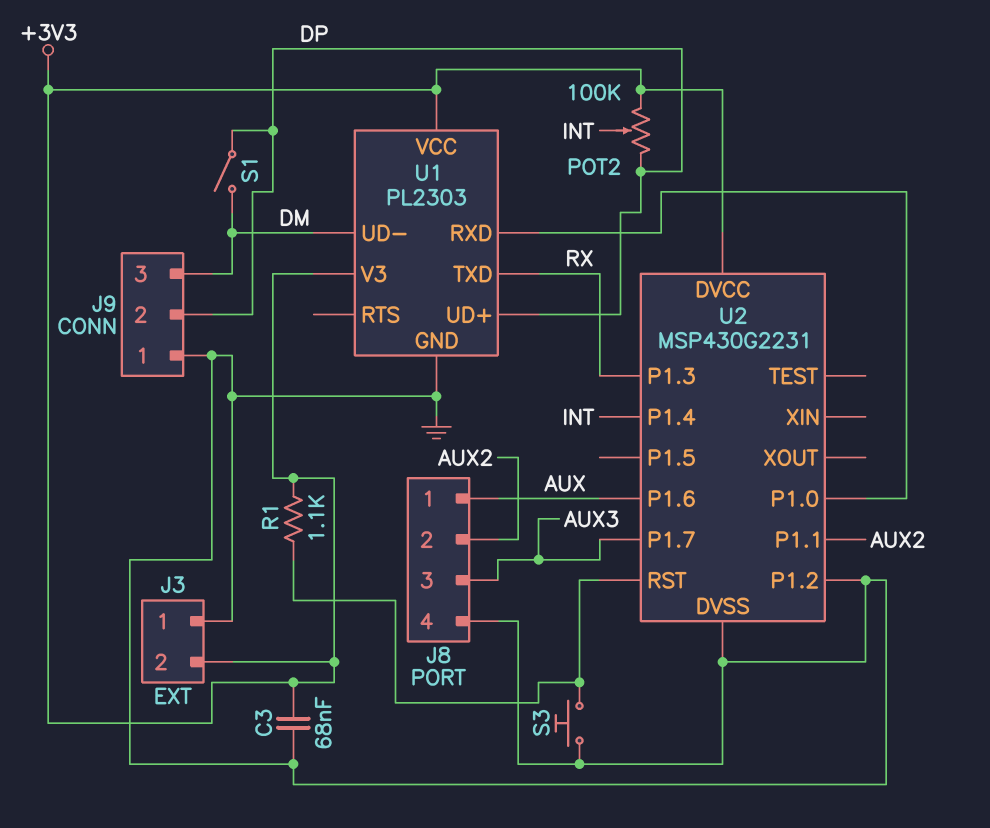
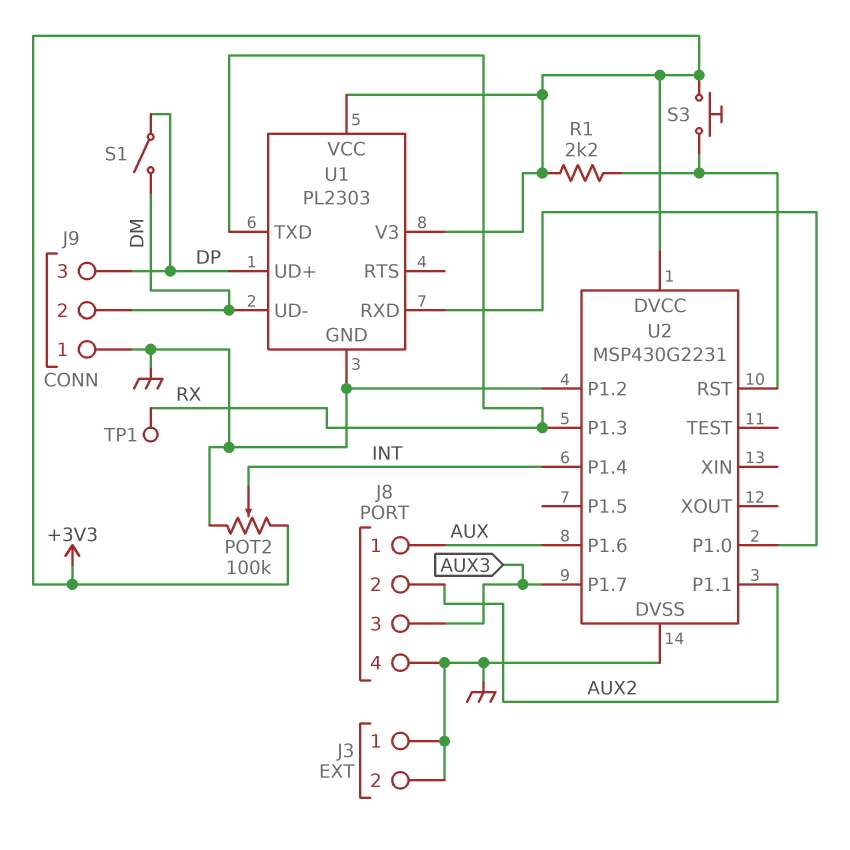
C3: 68nF (+3V3, GND) -> none
J3 pin 2: +3V3 -> GND
J9 pin 2: DP -> DM
J9 pin 3: DM -> DP
POT2: 100k (+3V3, DP, wiper INT) -> 100k (+3V3, GND, wiper INT)
R1: 1.1k (+3V3, U2/RST) -> 2.2k (+3V3, U2/RST)
S3: button (GND, U2/RST) -> button (+3V3, U2/RST)
TP1: none -> test point (RX)

